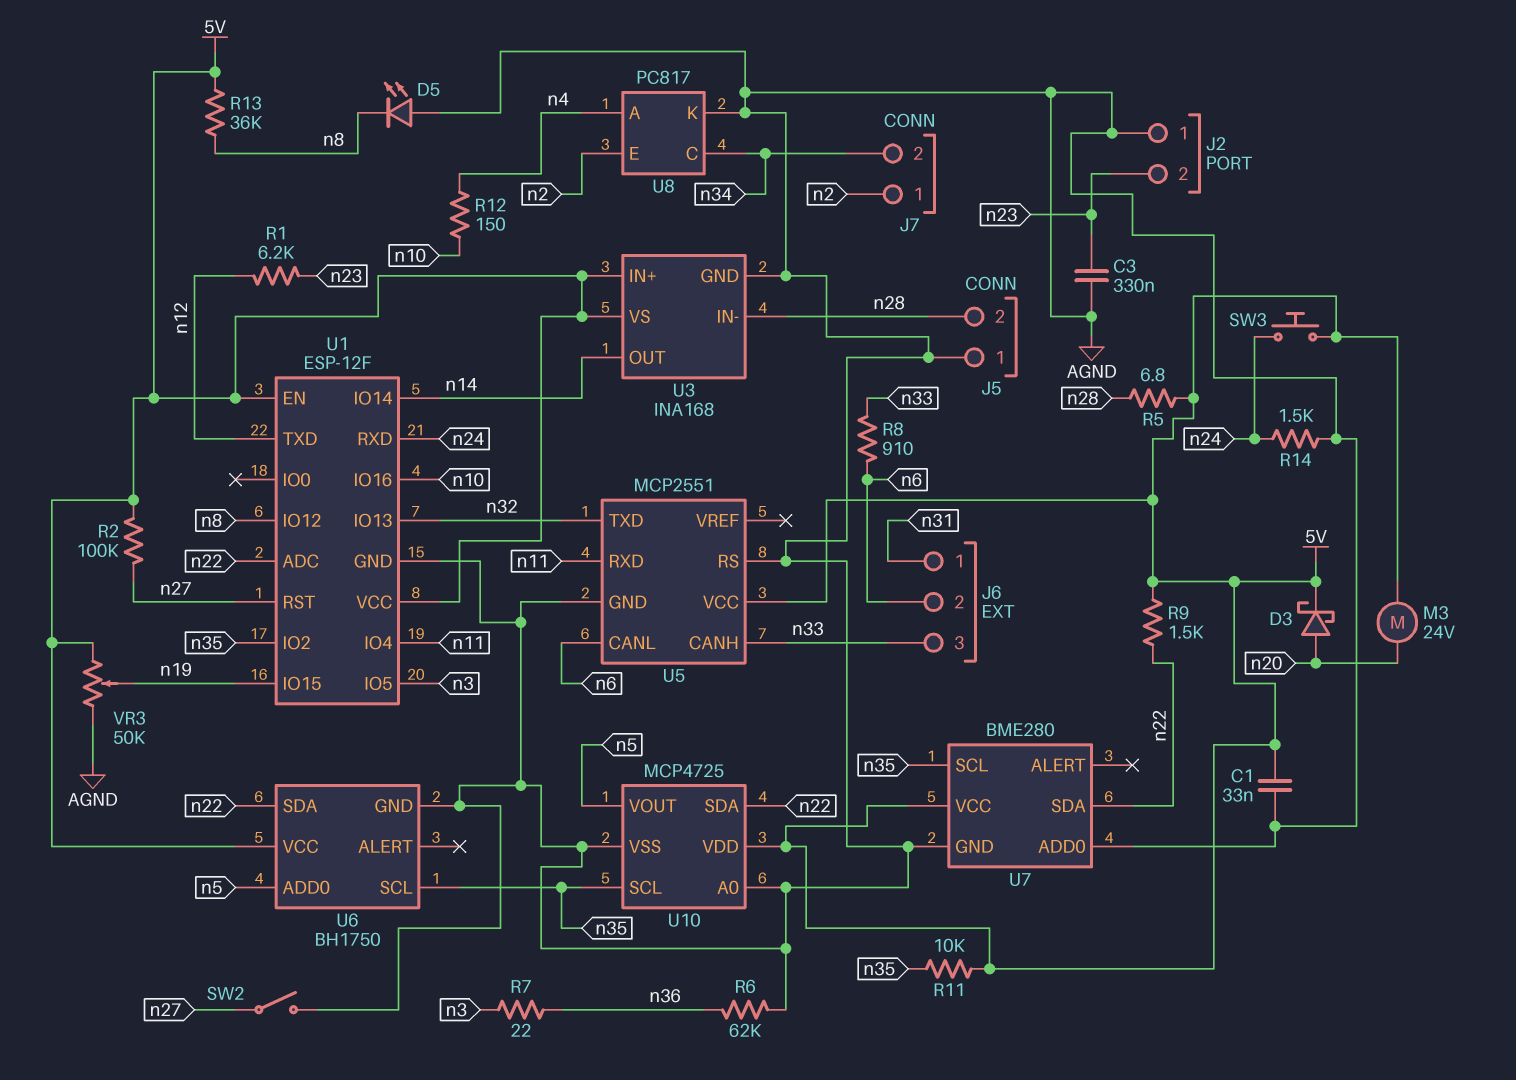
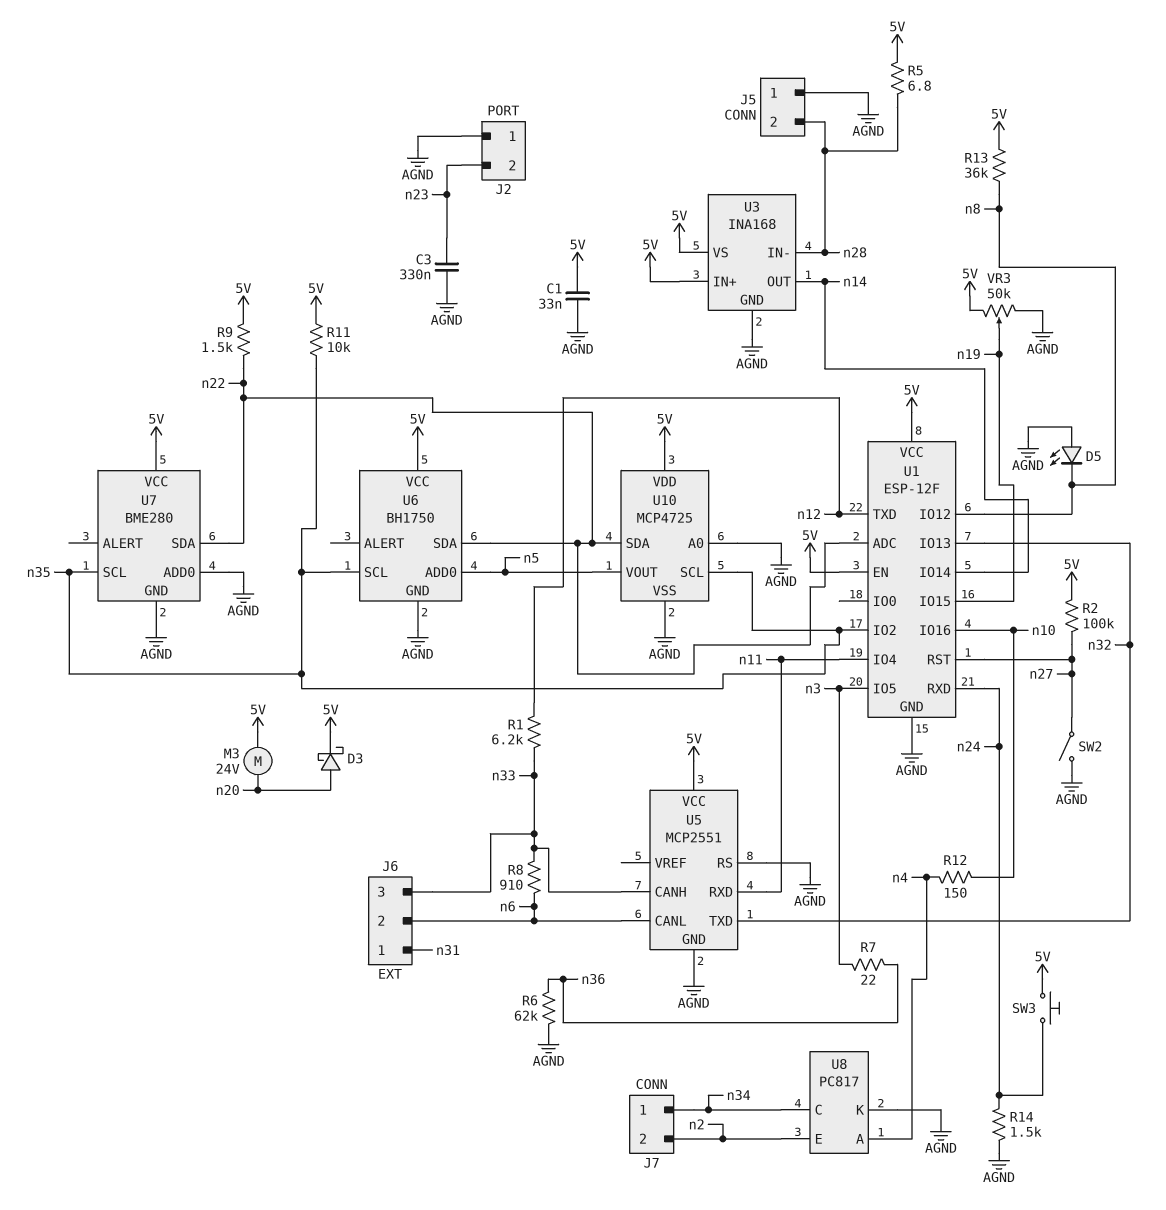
J7 pin 1: n2 -> n34
J7 pin 2: n34 -> n2
R1: 6.2k (n12, n23) -> 6.2k (n12, n33)

